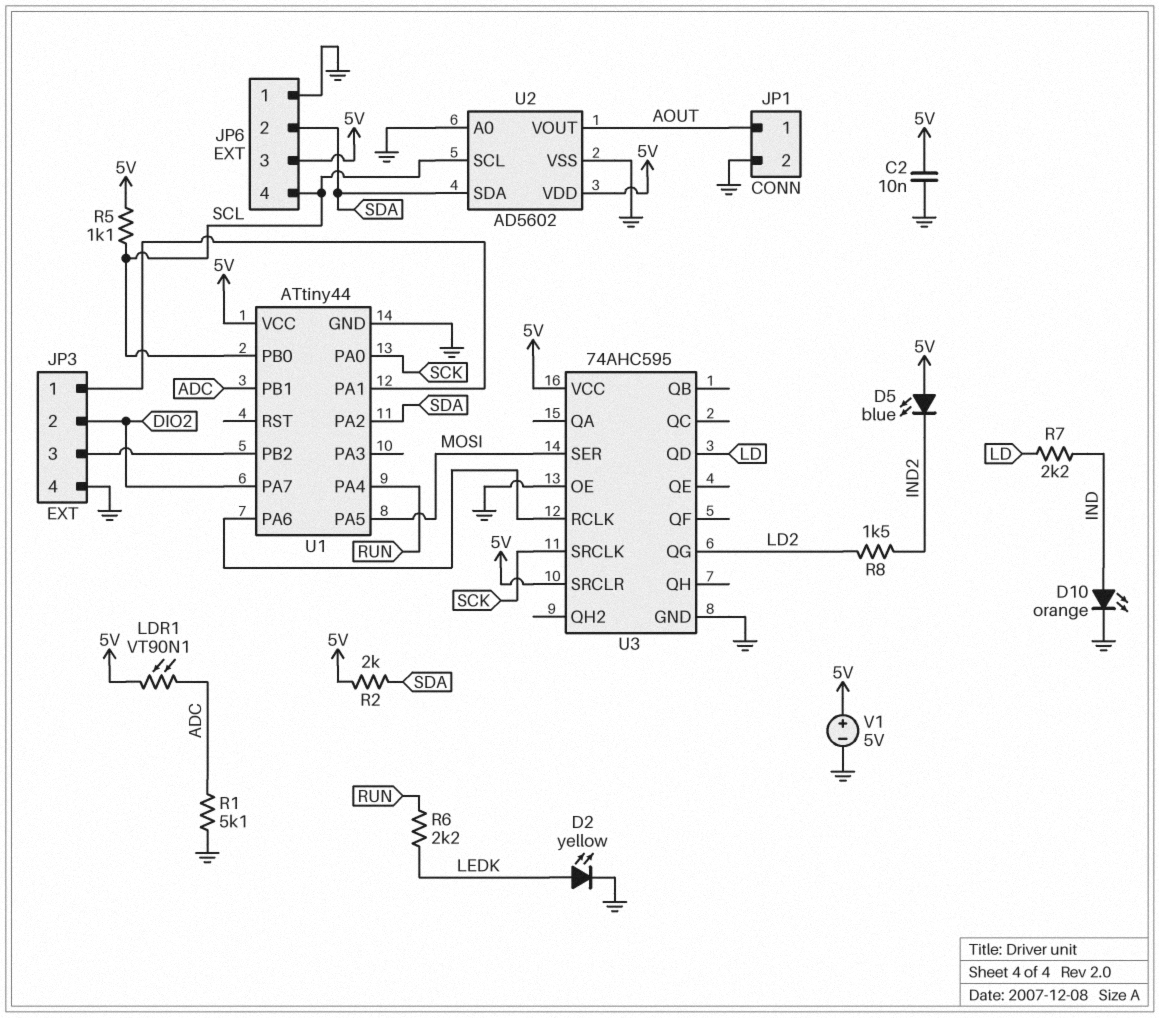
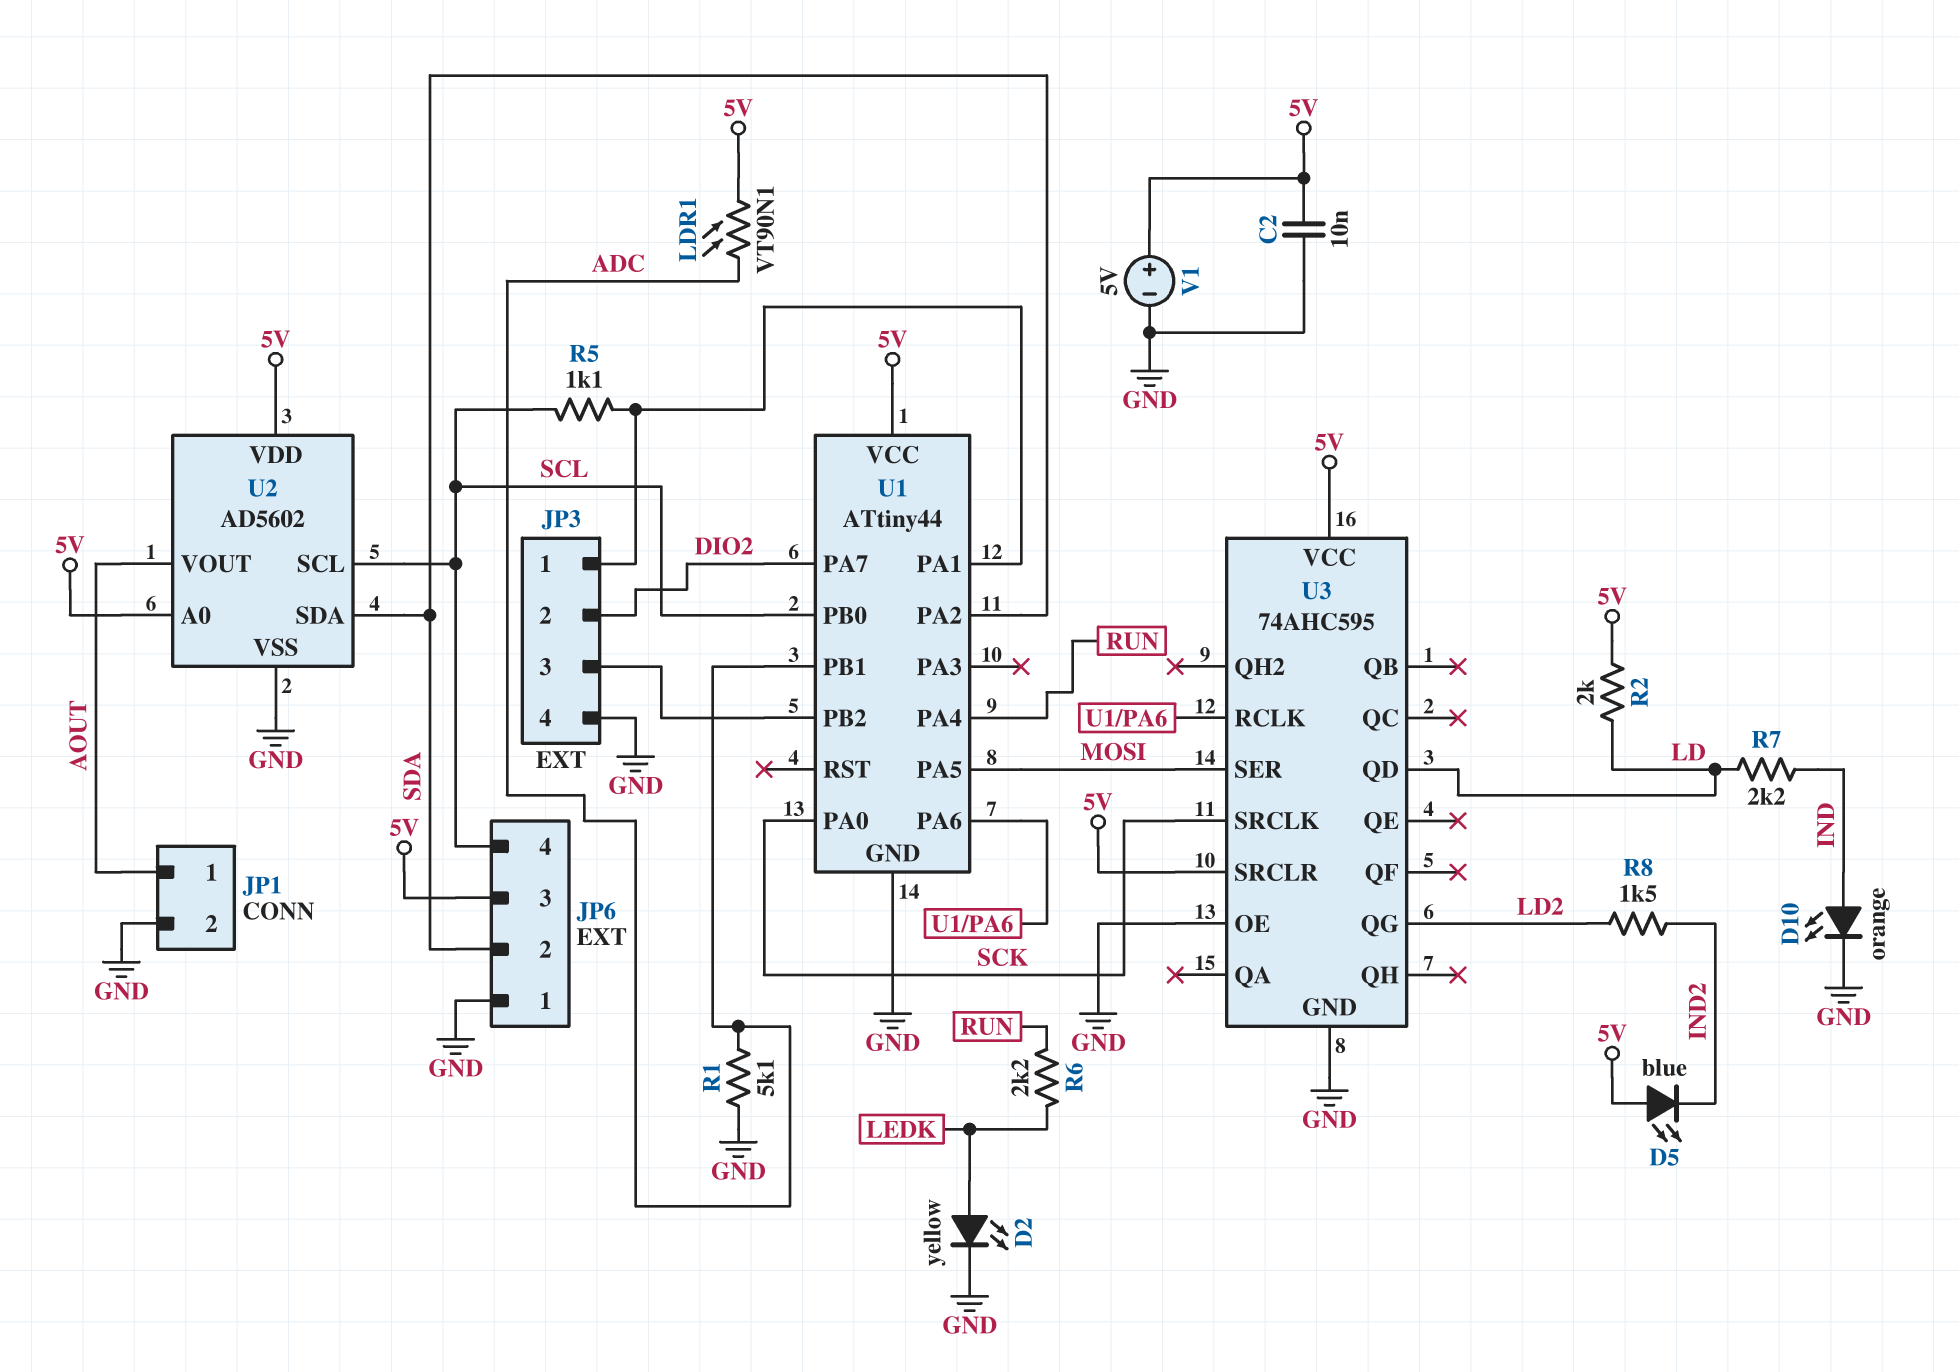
R2: 2k (5V, SDA) -> 2k (5V, LD)
R5: 1.1k (5V, SCL) -> 1.1k (JP3/1, SCL)
U2 pin A0: GND -> 5V

